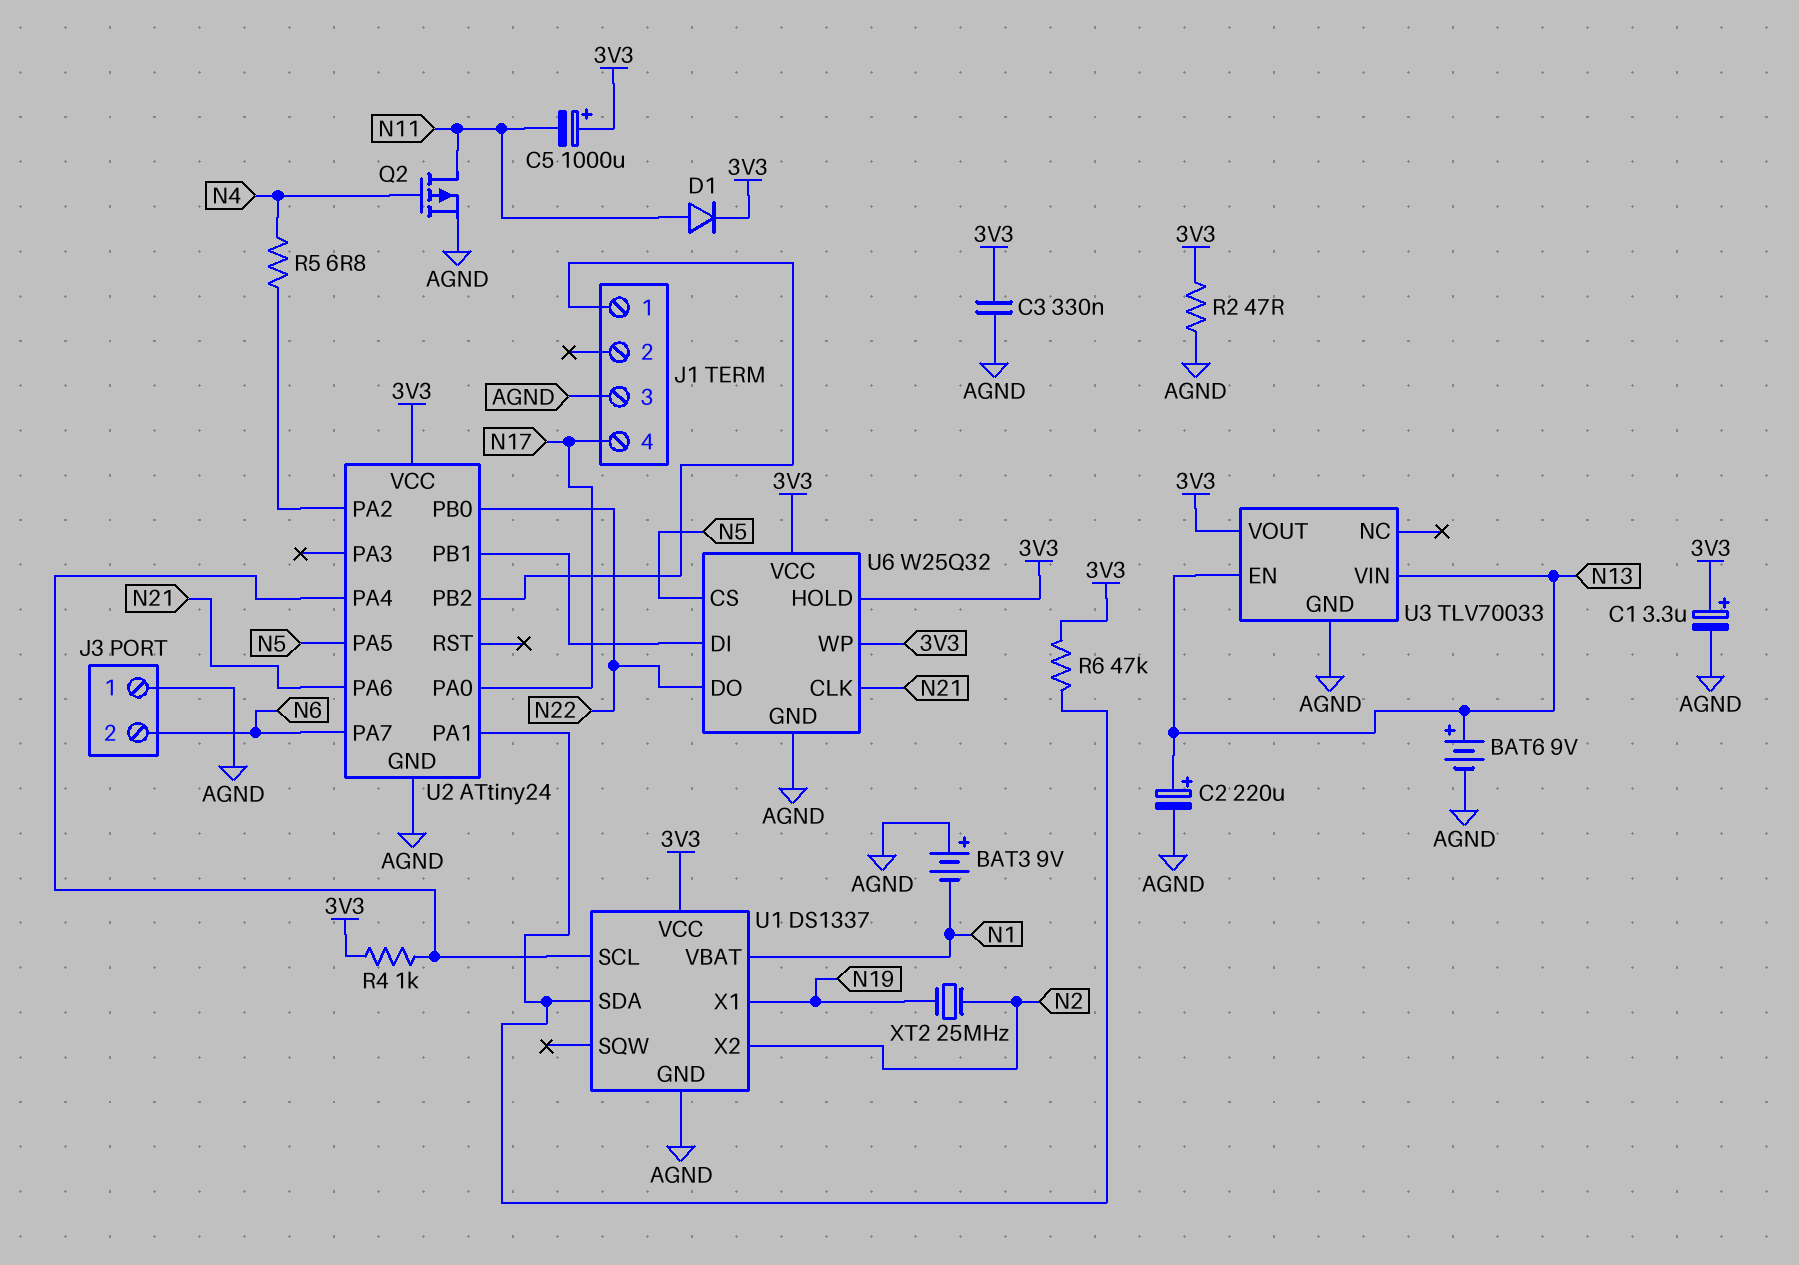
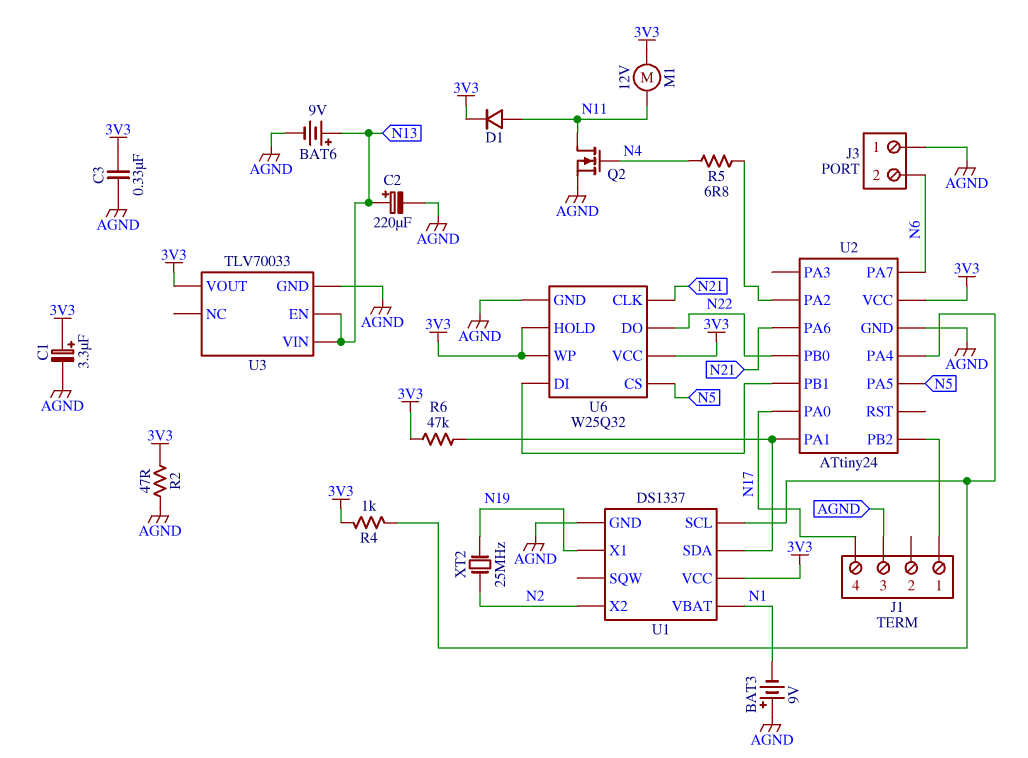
C5: 1000uF (plus 3V3, minus N11) -> none
M1: none -> motor 12V (3V3, N11)
Q2: PMOS (G N4, D N11, S AGND) -> NMOS (G N4, D N11, S AGND)

